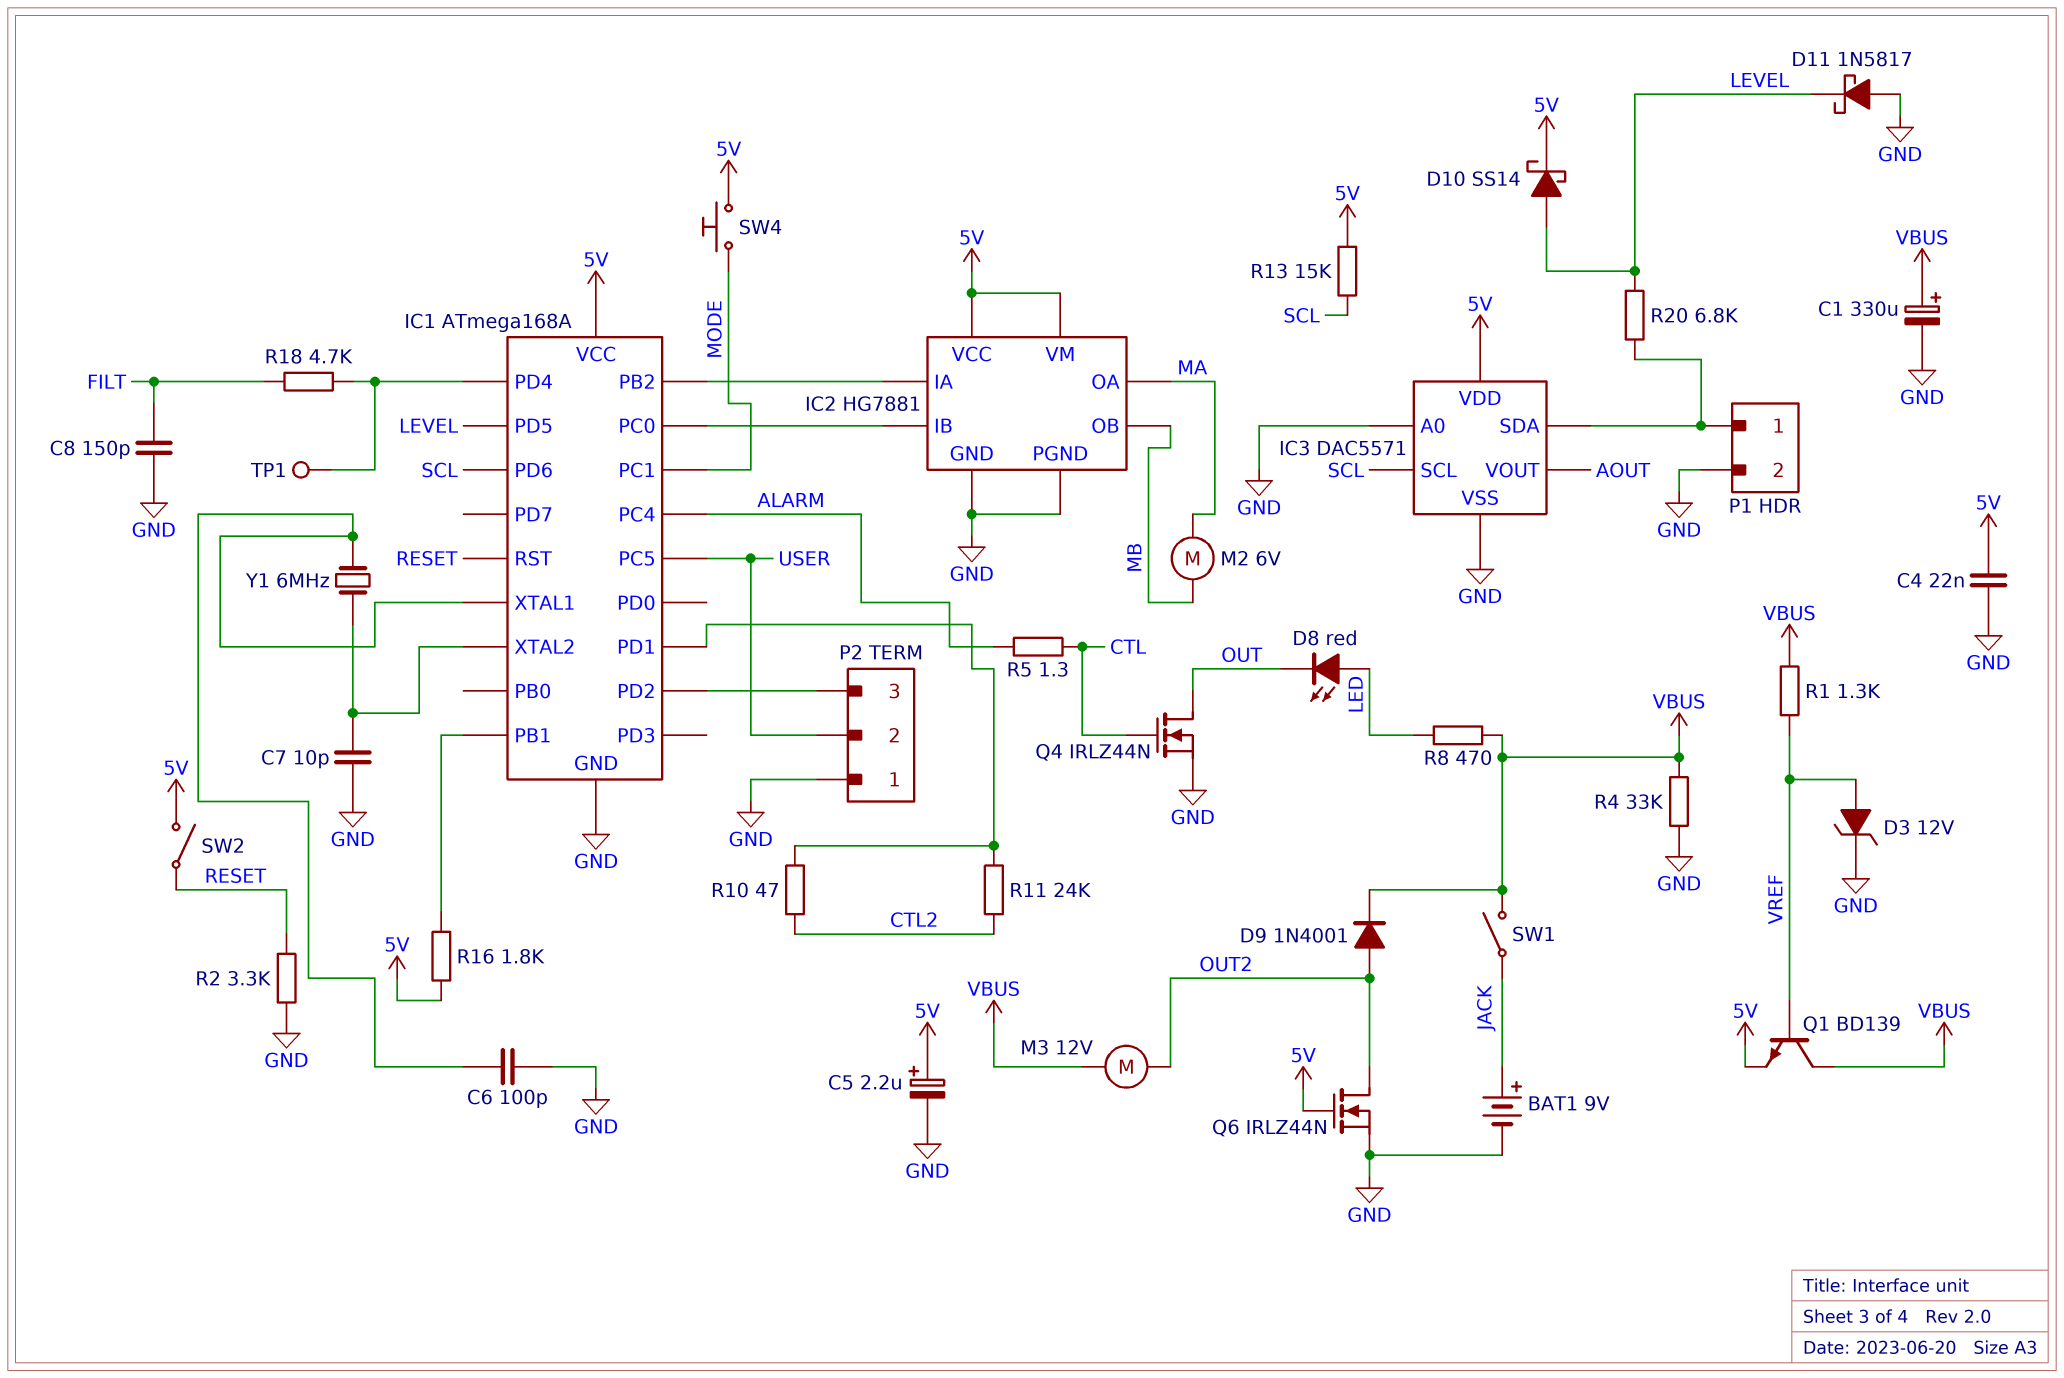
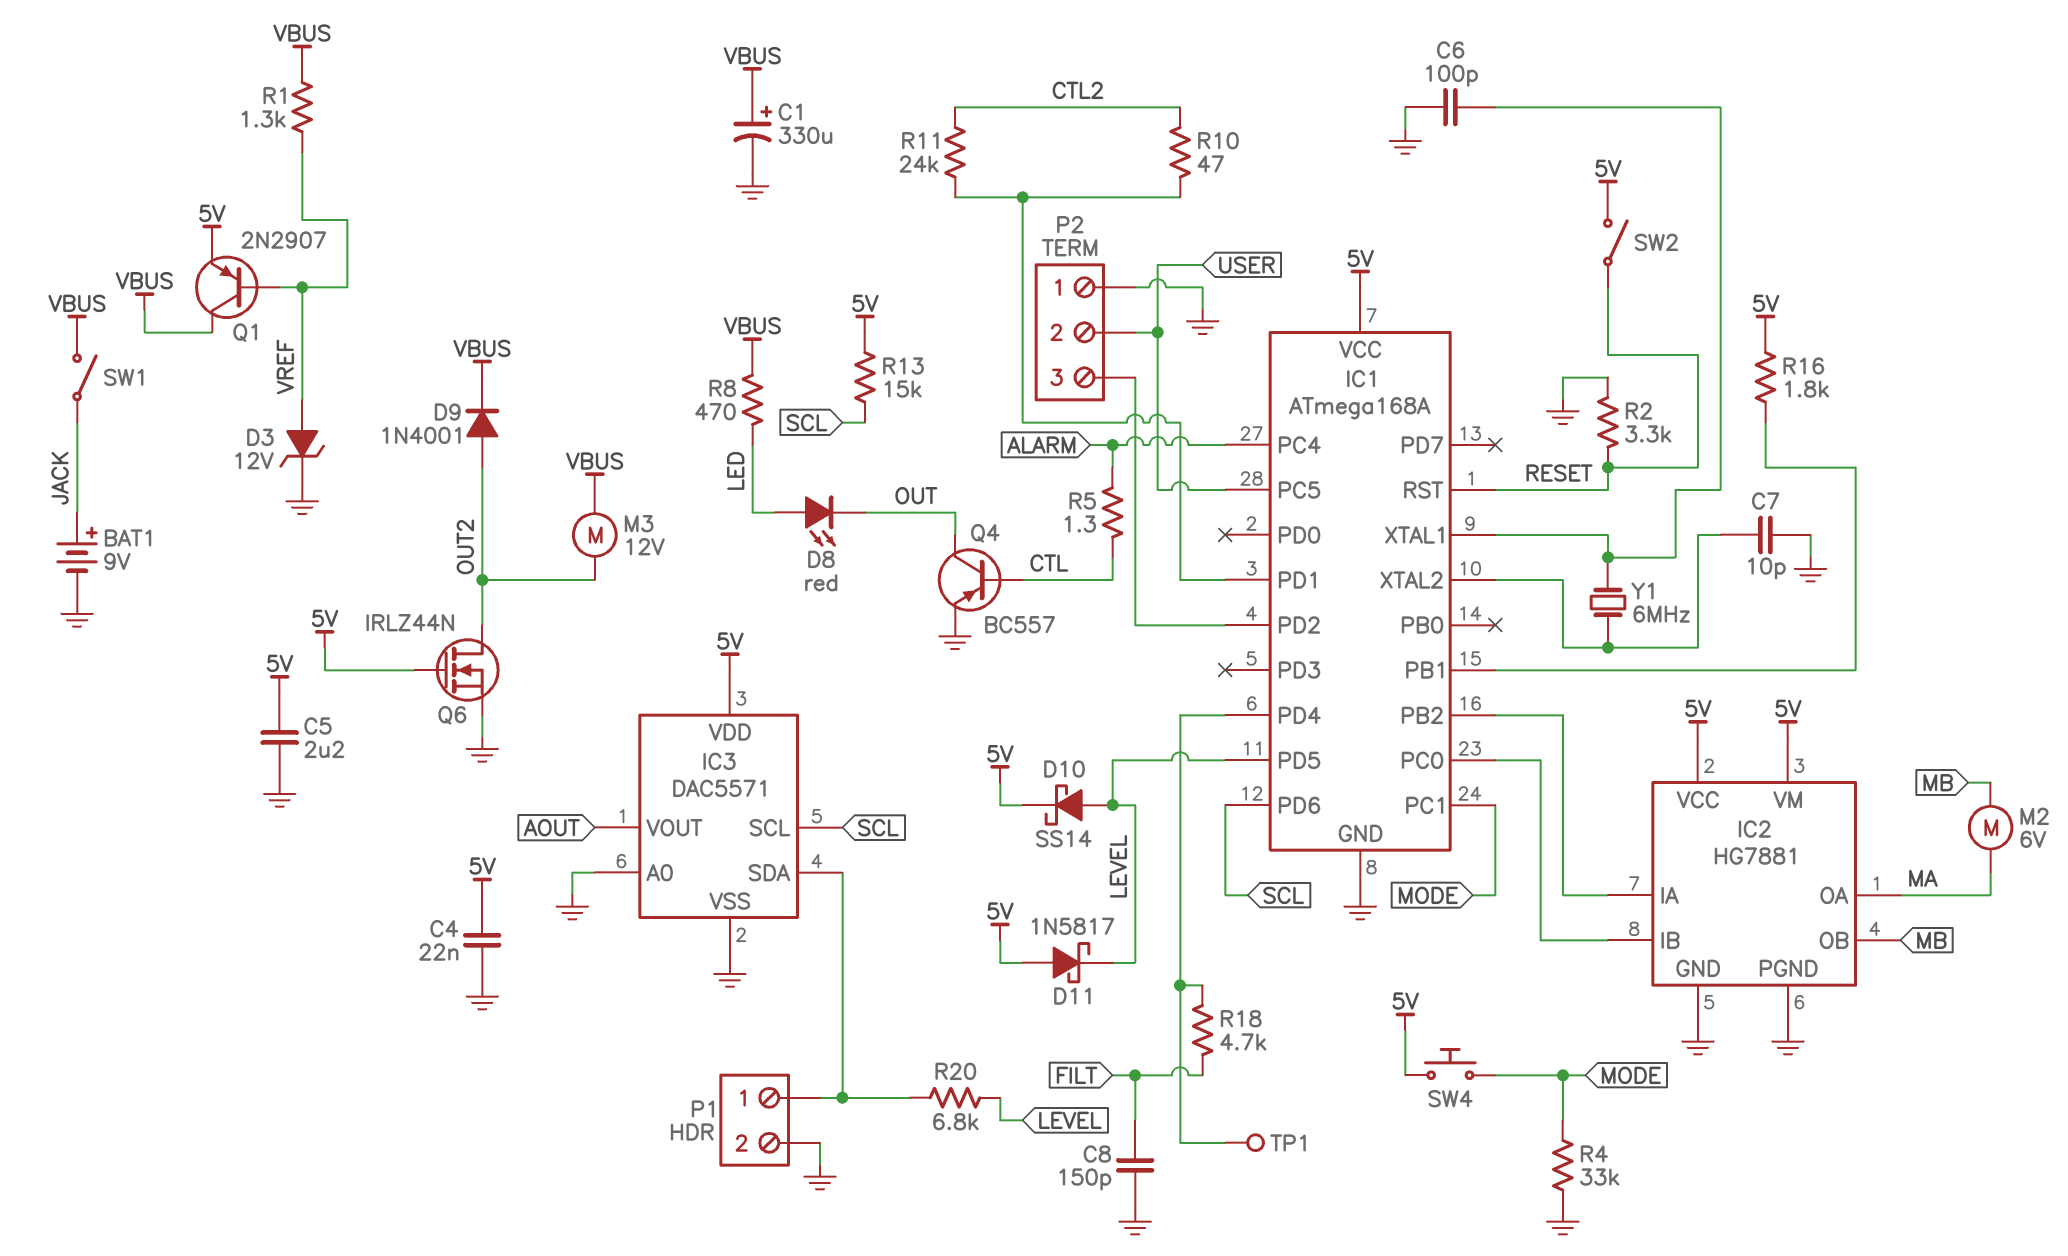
C5: 2.2uF (plus 5V, minus GND) -> 2.2uF (5V, GND)
D11: schottky 1N5817 (A GND, K LEVEL) -> schottky 1N5817 (A 5V, K LEVEL)
Q1: NPN BD139 (B VREF, C VBUS, E 5V) -> PNP 2N2907 (B VREF, C VBUS, E 5V)
Q4: NMOS IRLZ44N (G CTL, D OUT, S GND) -> PNP BC557 (B CTL, C OUT, E GND)
R4: 33k (GND, VBUS) -> 33k (GND, MODE)

